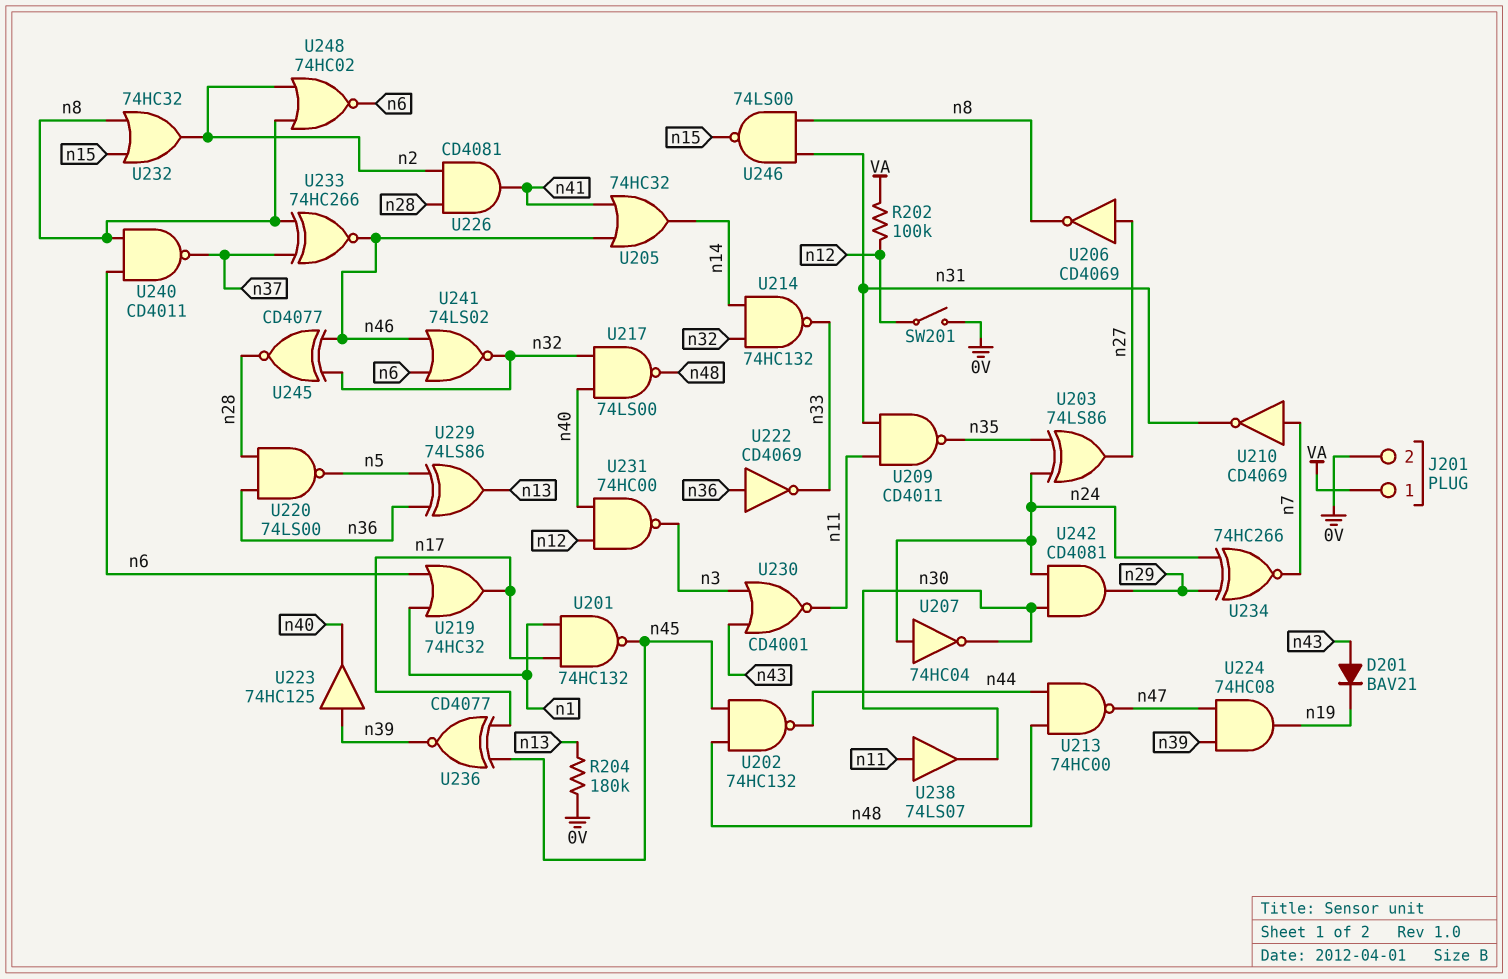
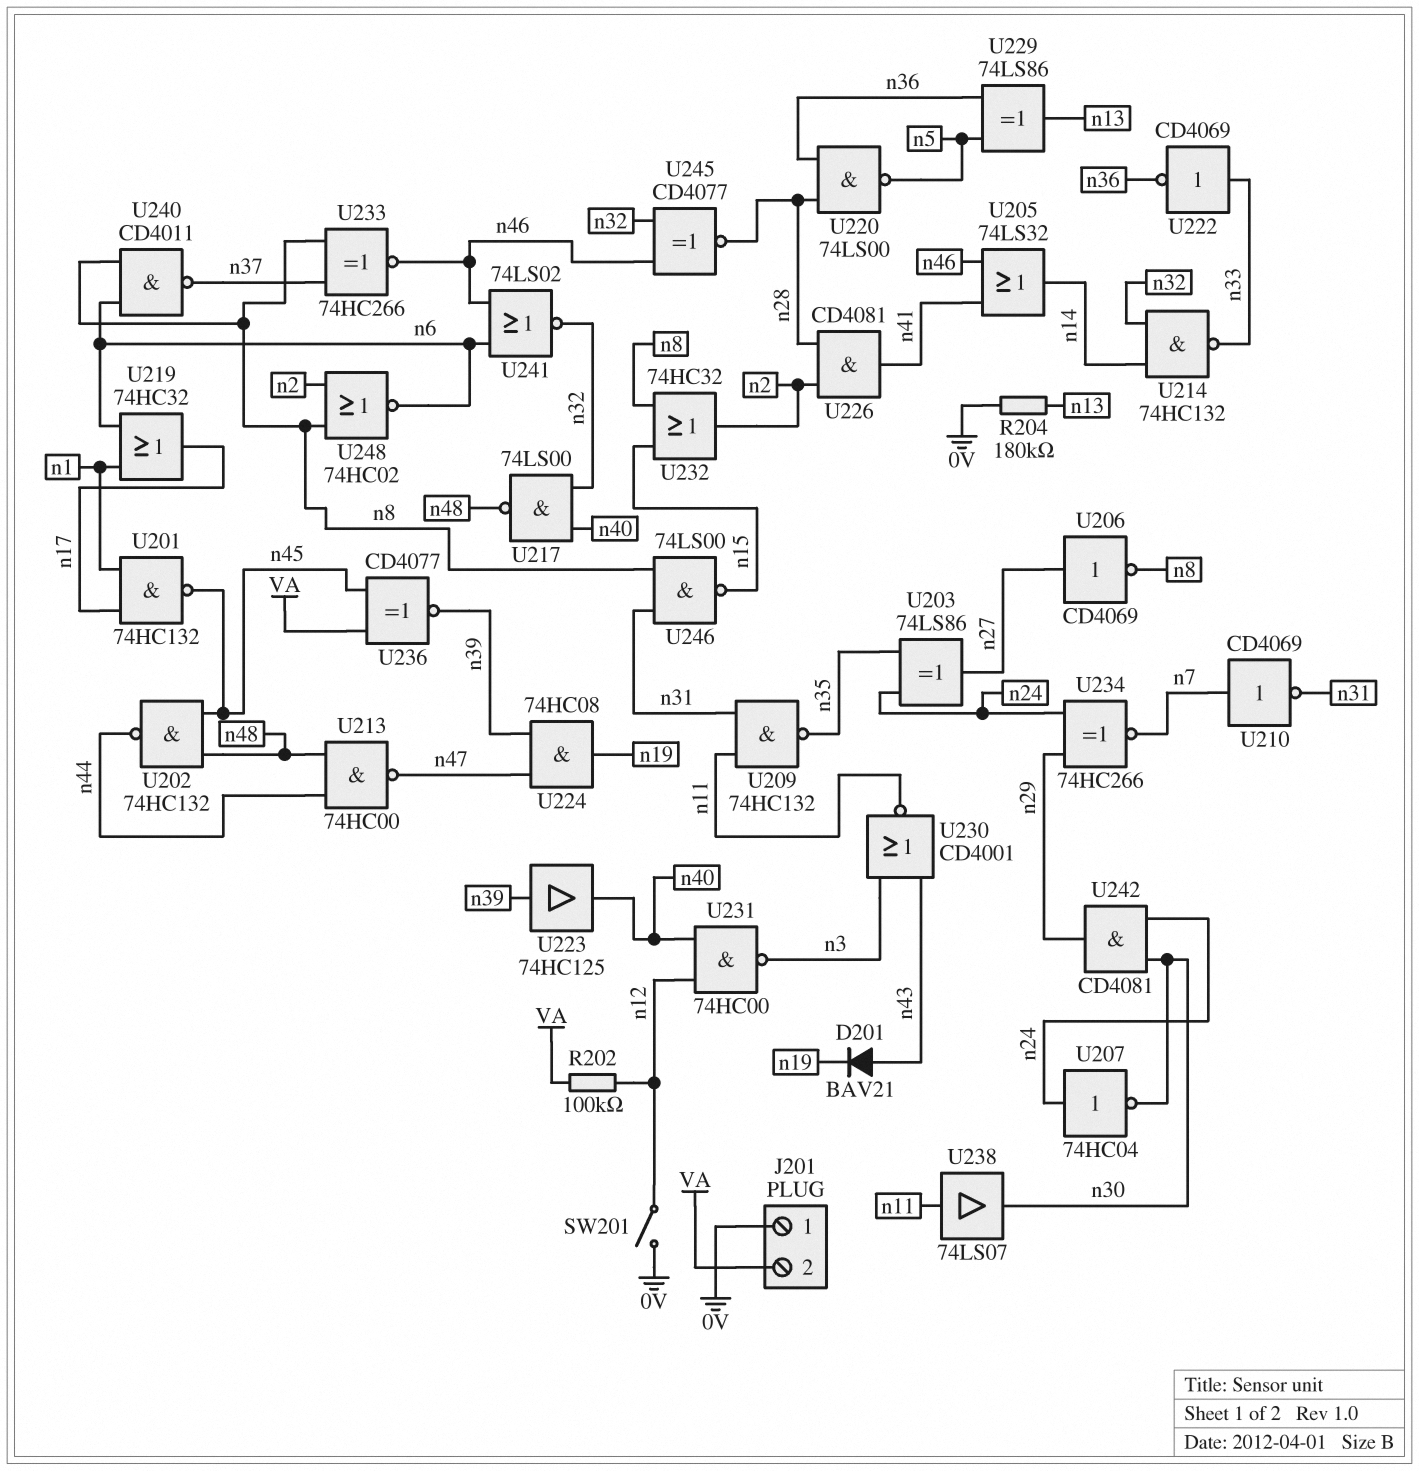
J201 pin 1: VA -> 0V
J201 pin 2: 0V -> VA
U205: OR 74HC32 (in n41, in n46, out n14) -> OR 74LS32 (in n41, in n46, out n14)
U209: NAND CD4011 (in n11, in n31, out n35) -> NAND 74HC132 (in n11, in n31, out n35)
U222: NOT CD4069 (in n36, out n33) -> NOT CD4069 (in n33, out n36)
U236: XNOR CD4077 (in n17, in n45, out n39) -> XNOR CD4077 (in VA, in n45, out n39)

